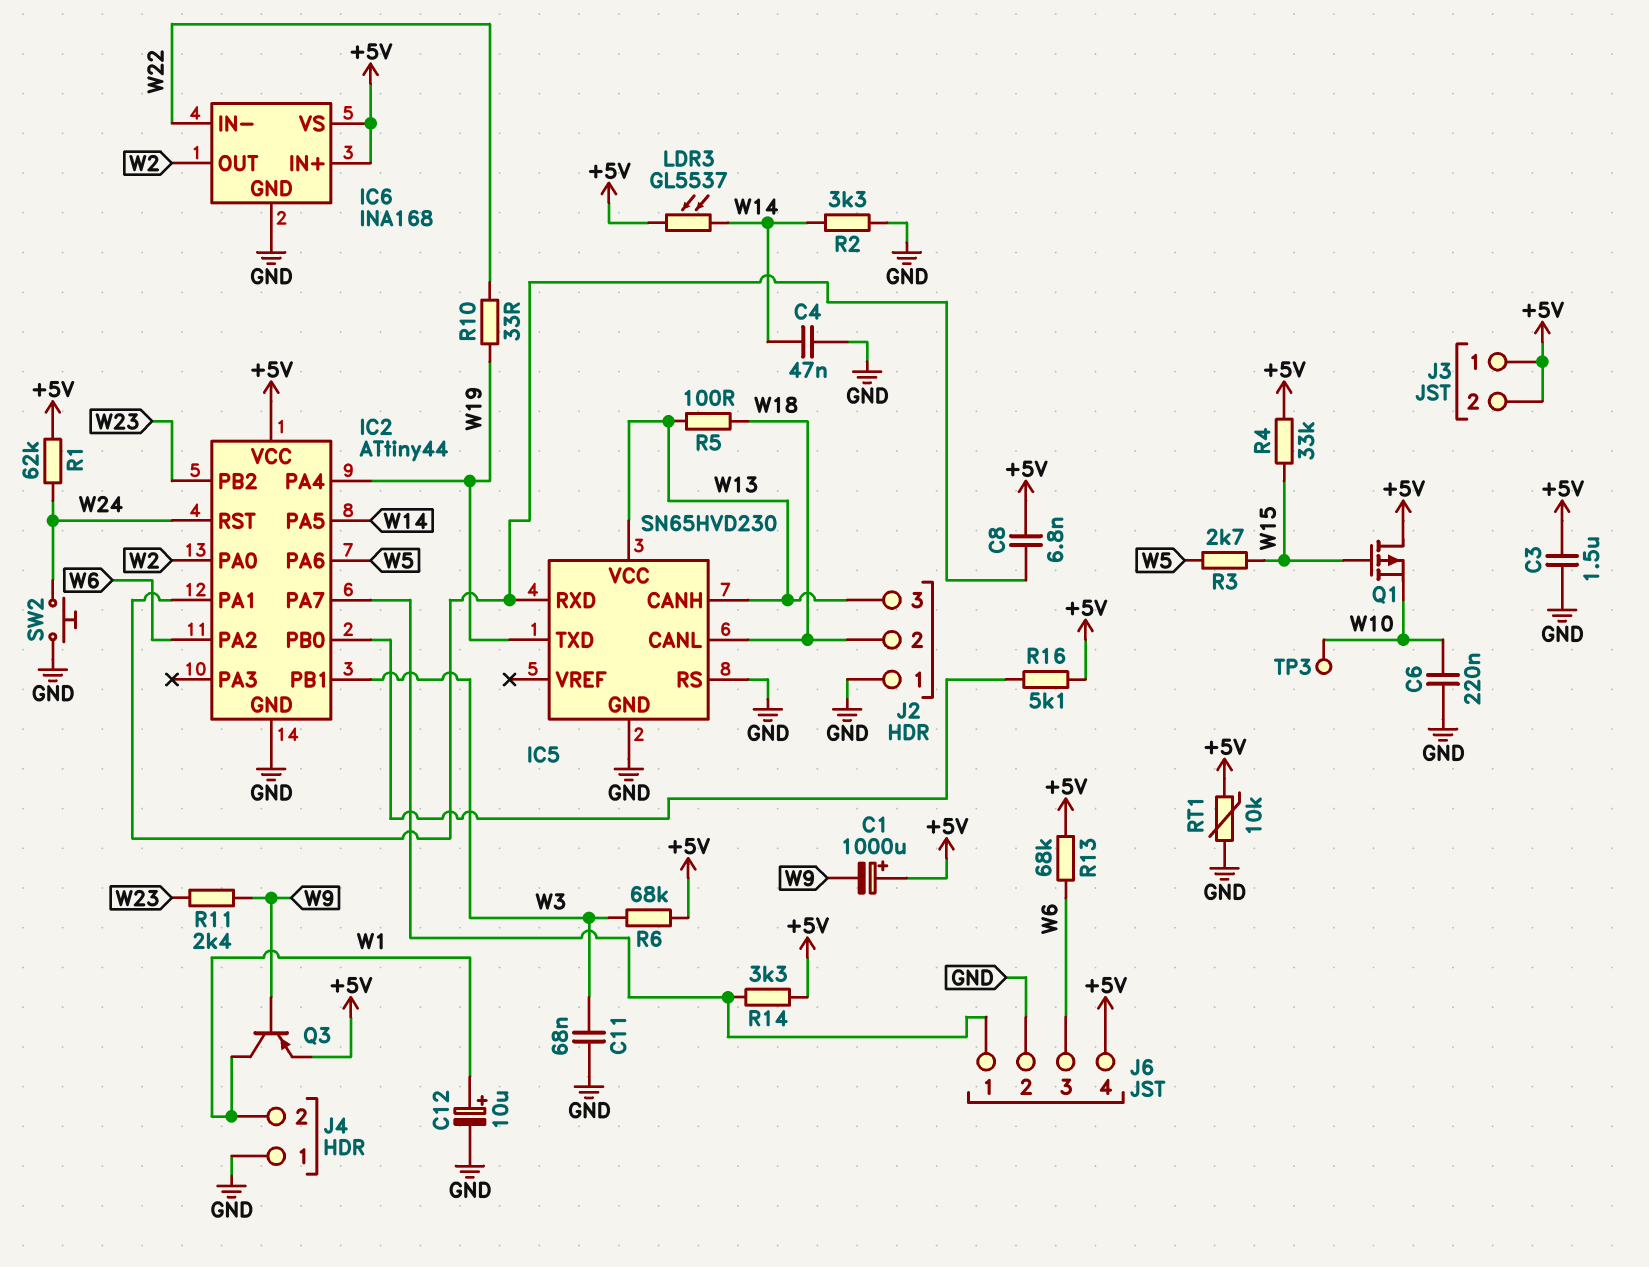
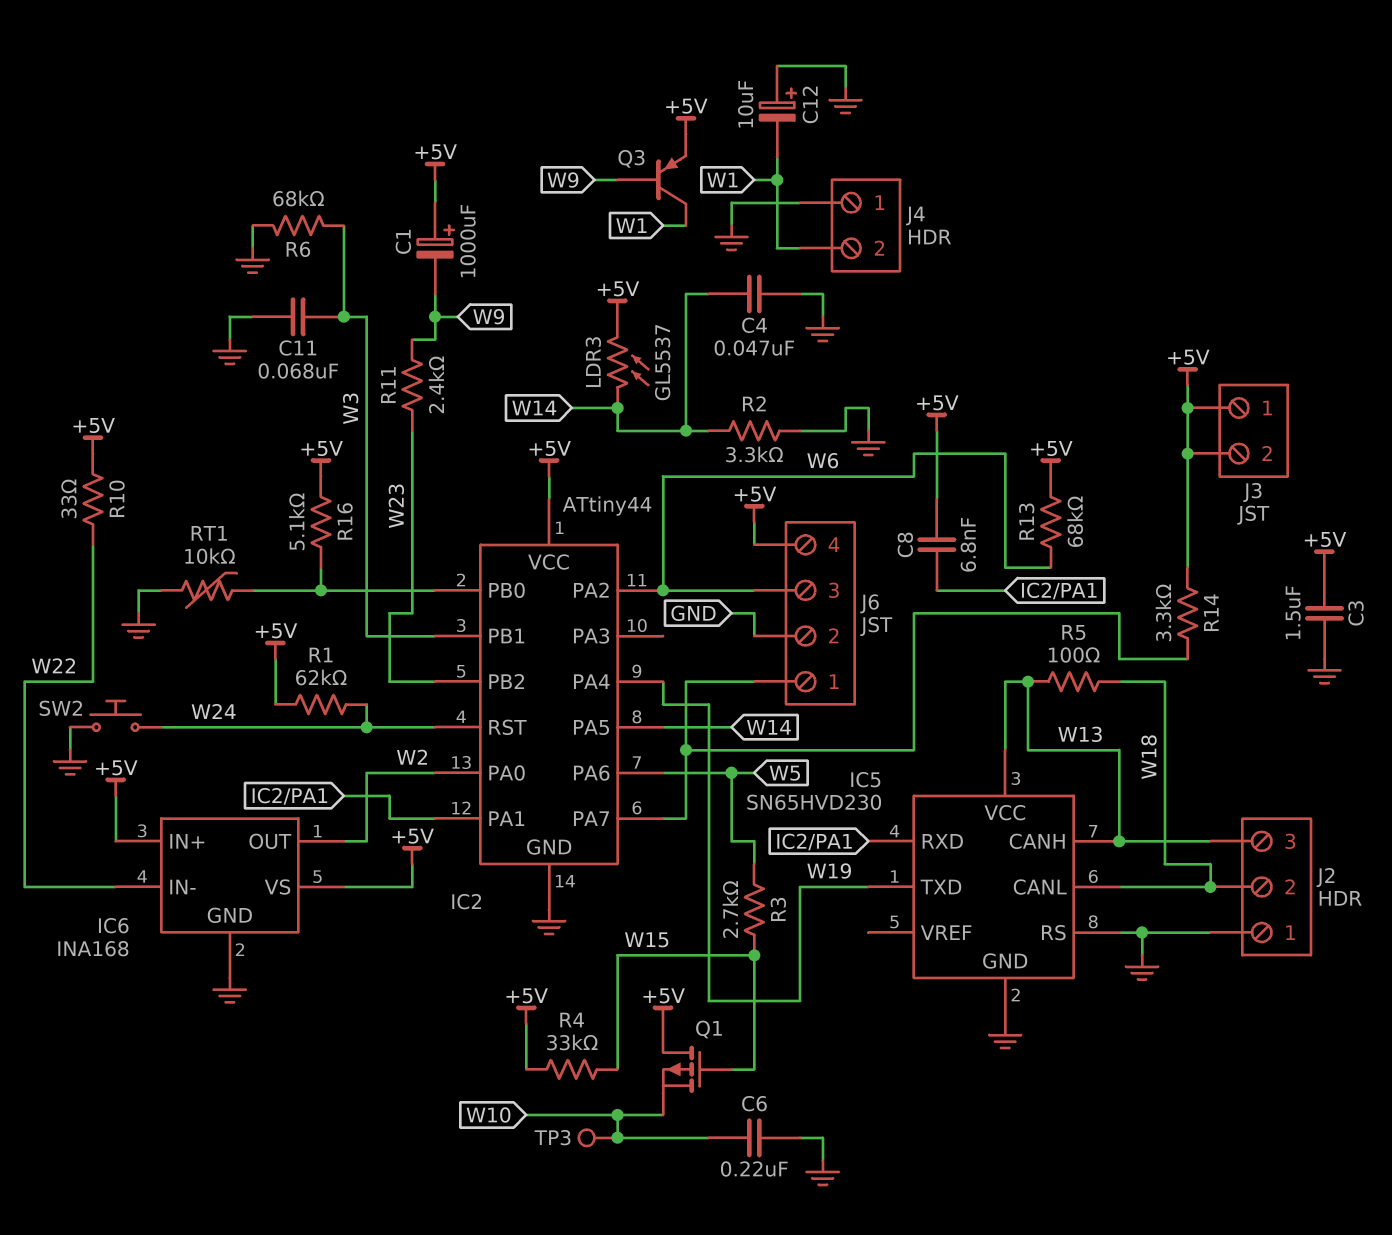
C12: 10uF (plus W1, minus GND) -> 10uF (plus GND, minus W1)
R6: 68k (+5V, W3) -> 68k (GND, W3)
R10: 33 (W19, W22) -> 33 (+5V, W22)
RT1: 10k (+5V, GND) -> 10k (GND, IC2/PB0)

